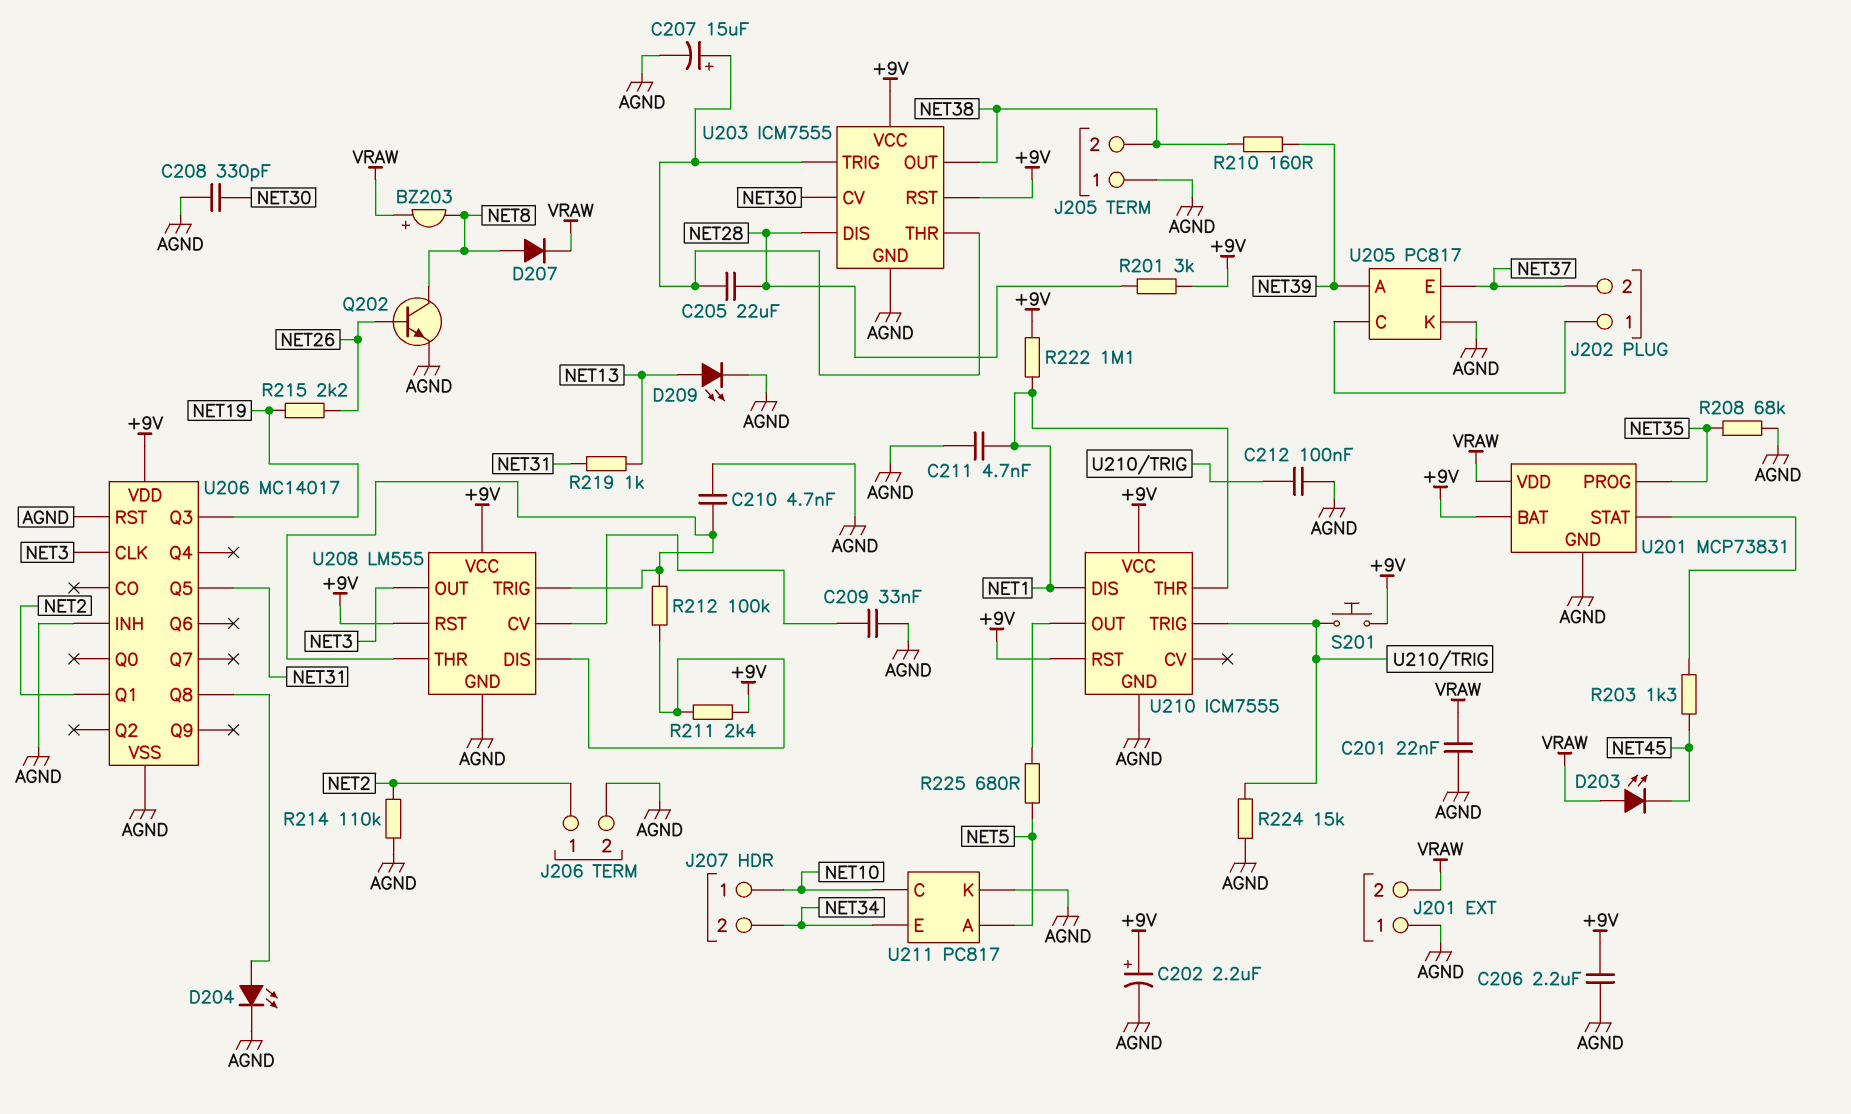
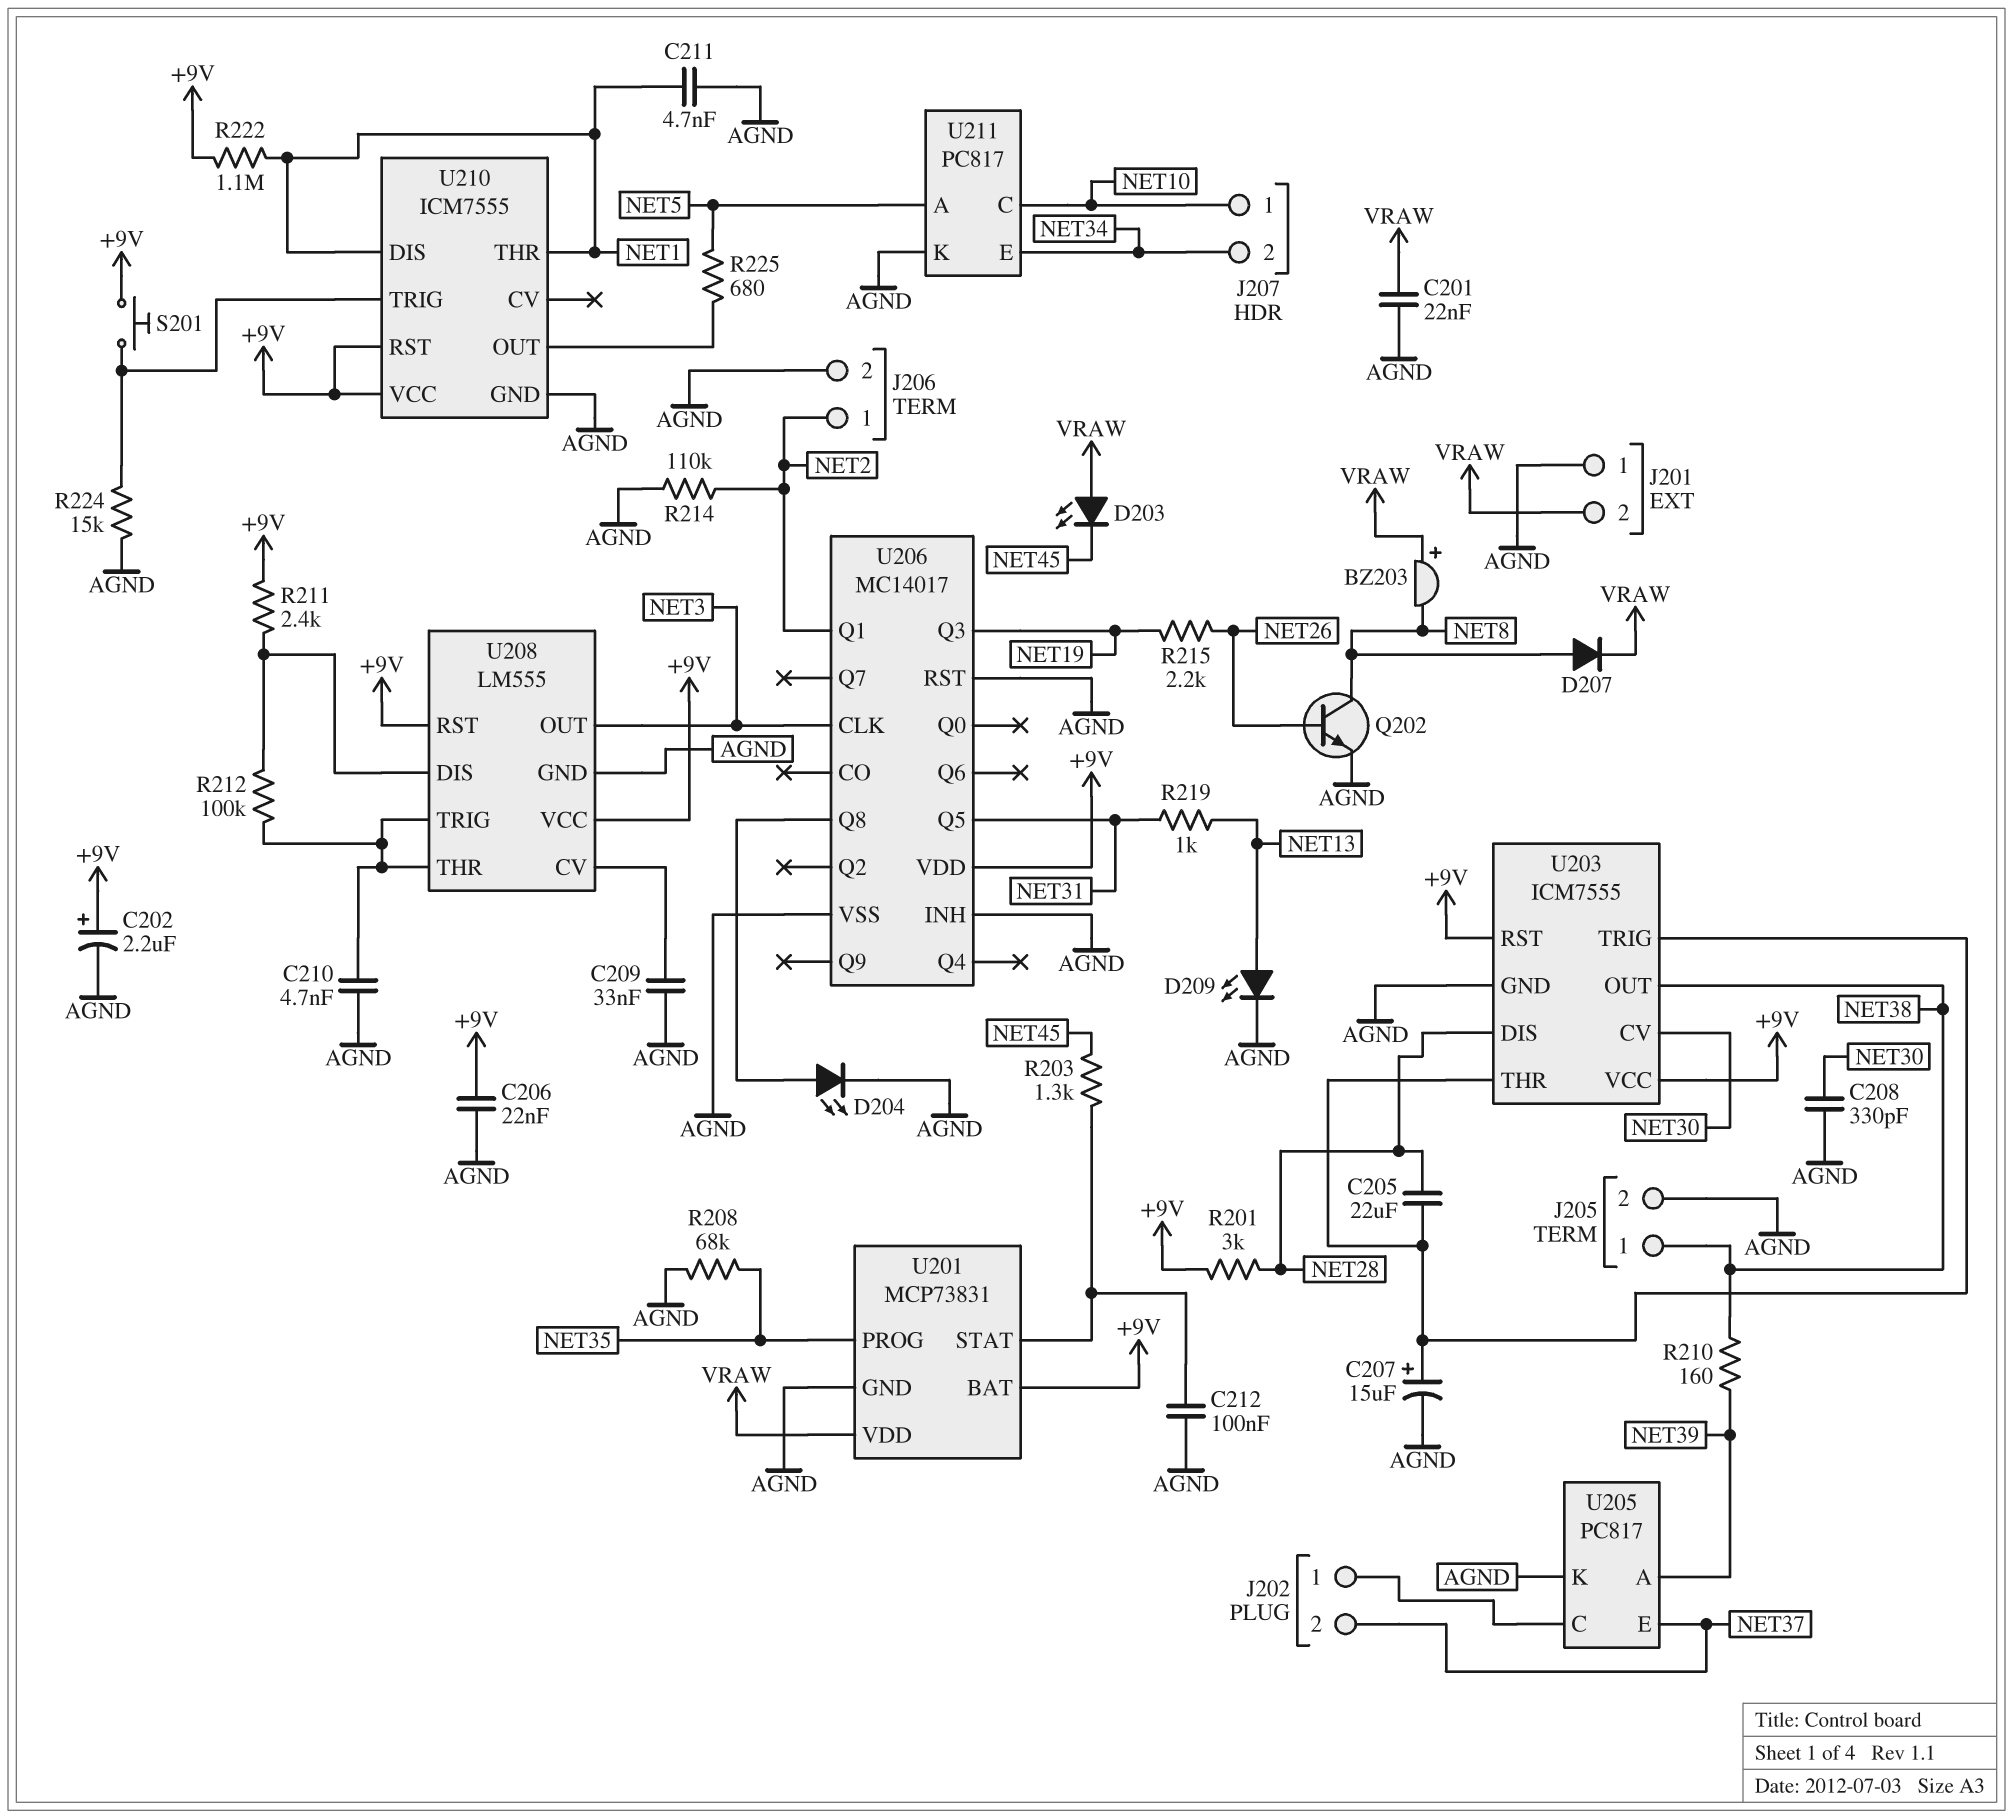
C206: 2.2uF (+9V, AGND) -> 22nF (+9V, AGND)
C212: 100nF (AGND, U210/TRIG) -> 100nF (AGND, U201/STAT)
J205 pin 1: AGND -> NET38
J205 pin 2: NET38 -> AGND

